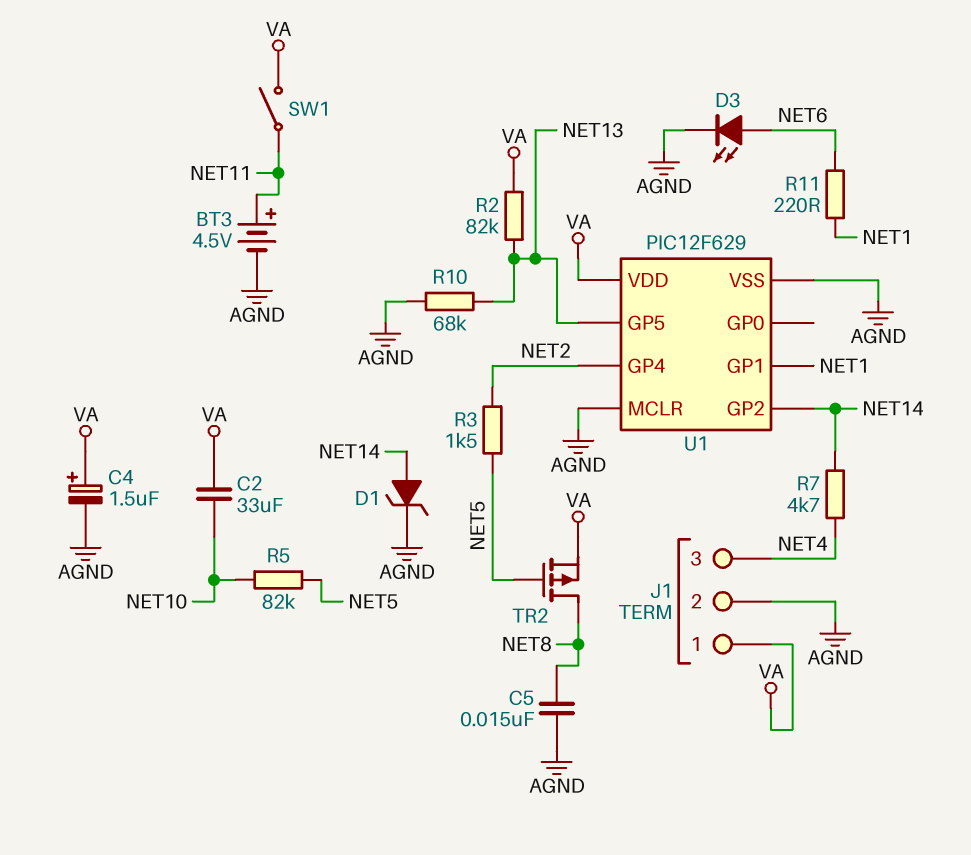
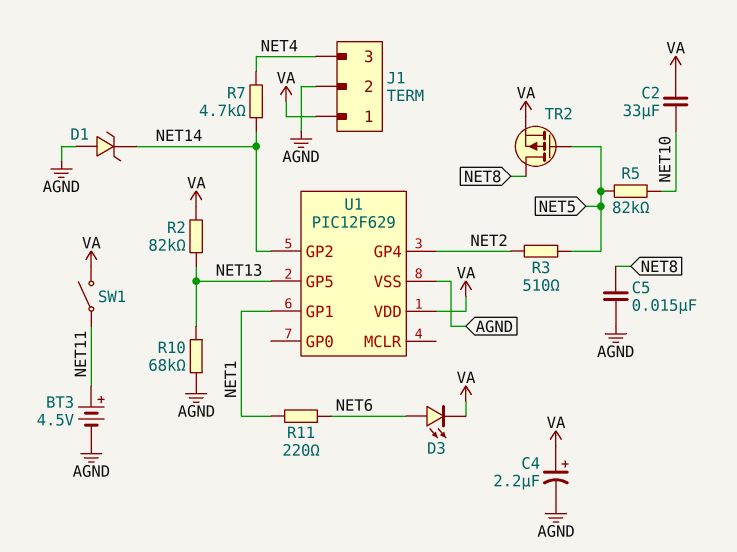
C4: 1.5uF (plus VA, minus AGND) -> 2.2uF (plus VA, minus AGND)
D1: zener (A NET14, K AGND) -> zener (A AGND, K NET14)
D3: LED (A NET6, K AGND) -> LED (A NET6, K VA)
R3: 1.5k (NET2, NET5) -> 510 (NET2, NET5)
U1 pin MCLR: AGND -> none

